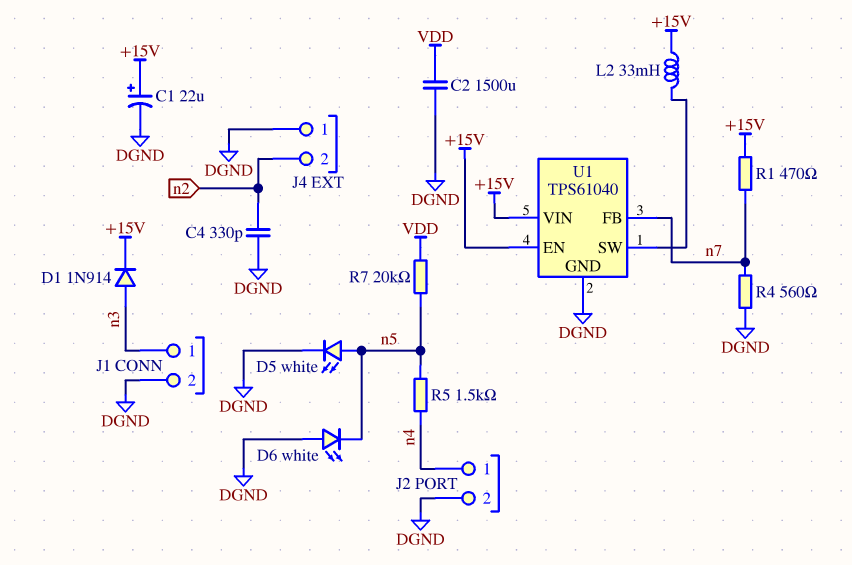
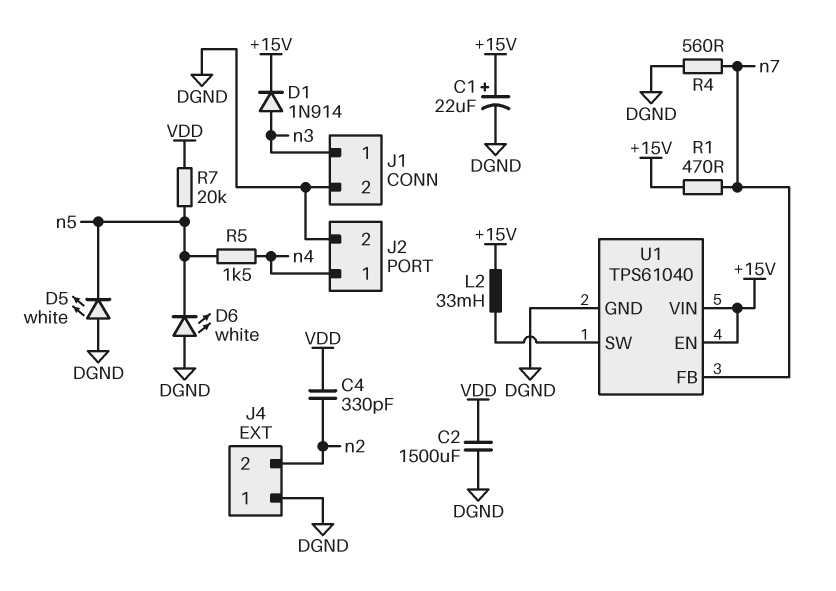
C4: 330pF (DGND, n2) -> 330pF (VDD, n2)
D5: LED white (A n5, K DGND) -> LED white (A DGND, K n5)

